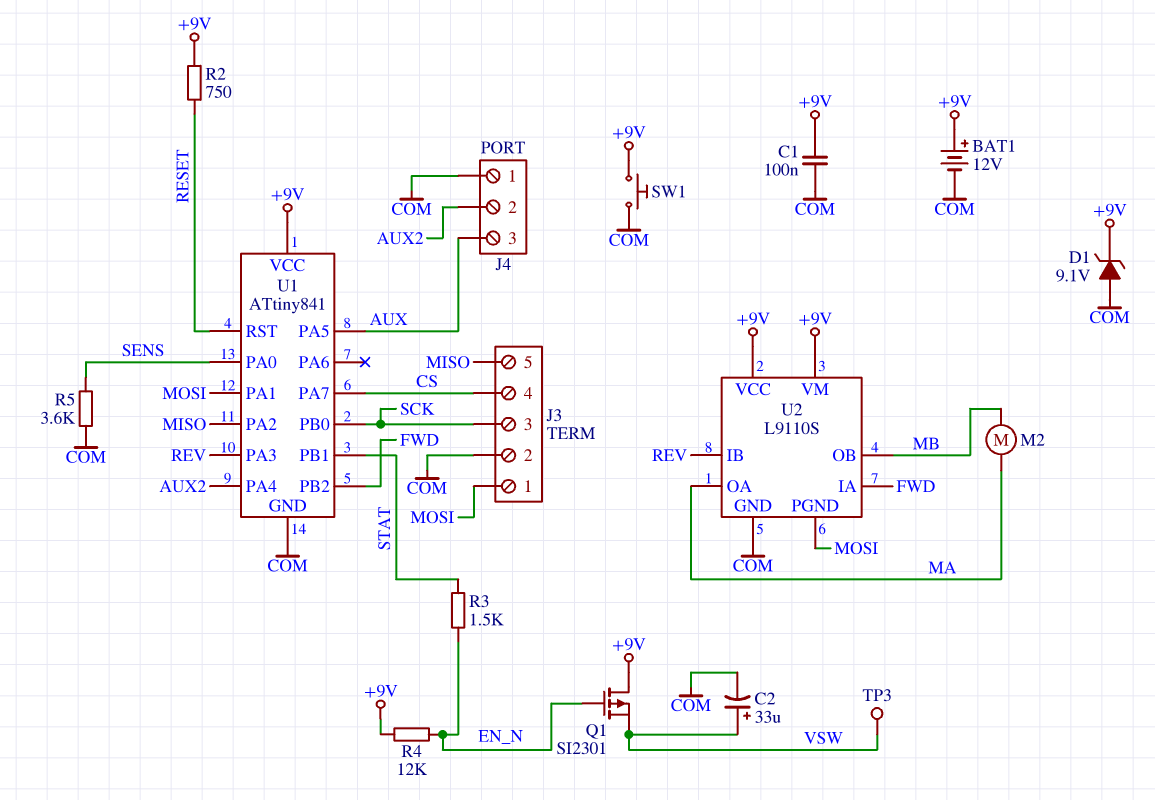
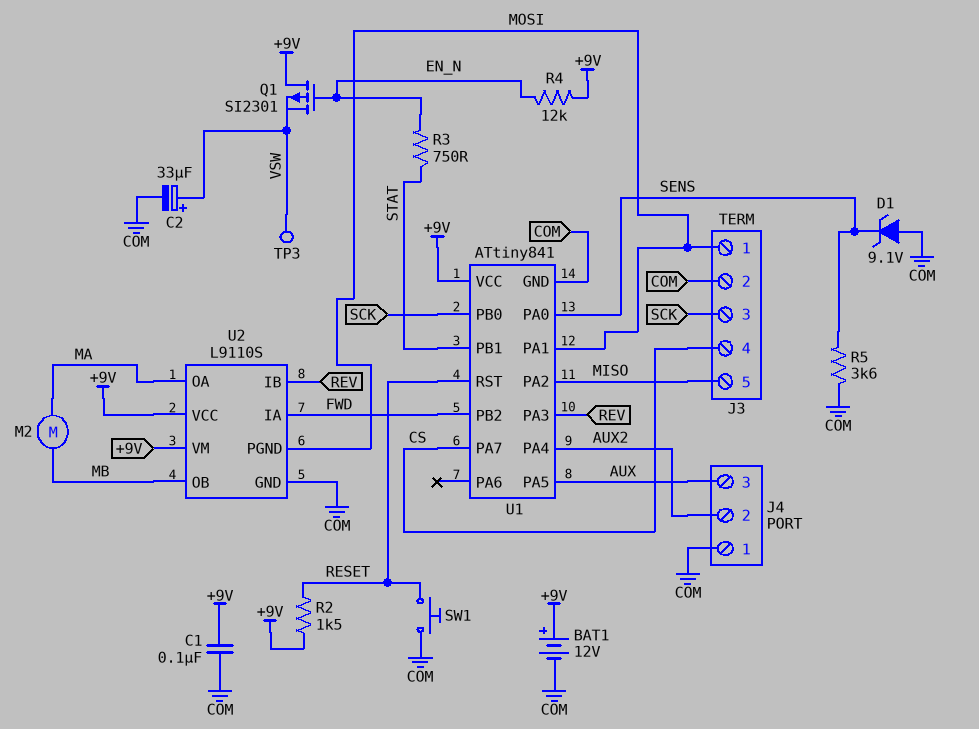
D1: zener 9.1V (A COM, K +9V) -> zener 9.1V (A COM, K SENS)
R2: 750 (+9V, RESET) -> 1.5k (+9V, RESET)
R3: 1.5k (EN_N, STAT) -> 750 (EN_N, STAT)
SW1: button (+9V, COM) -> button (COM, RESET)

